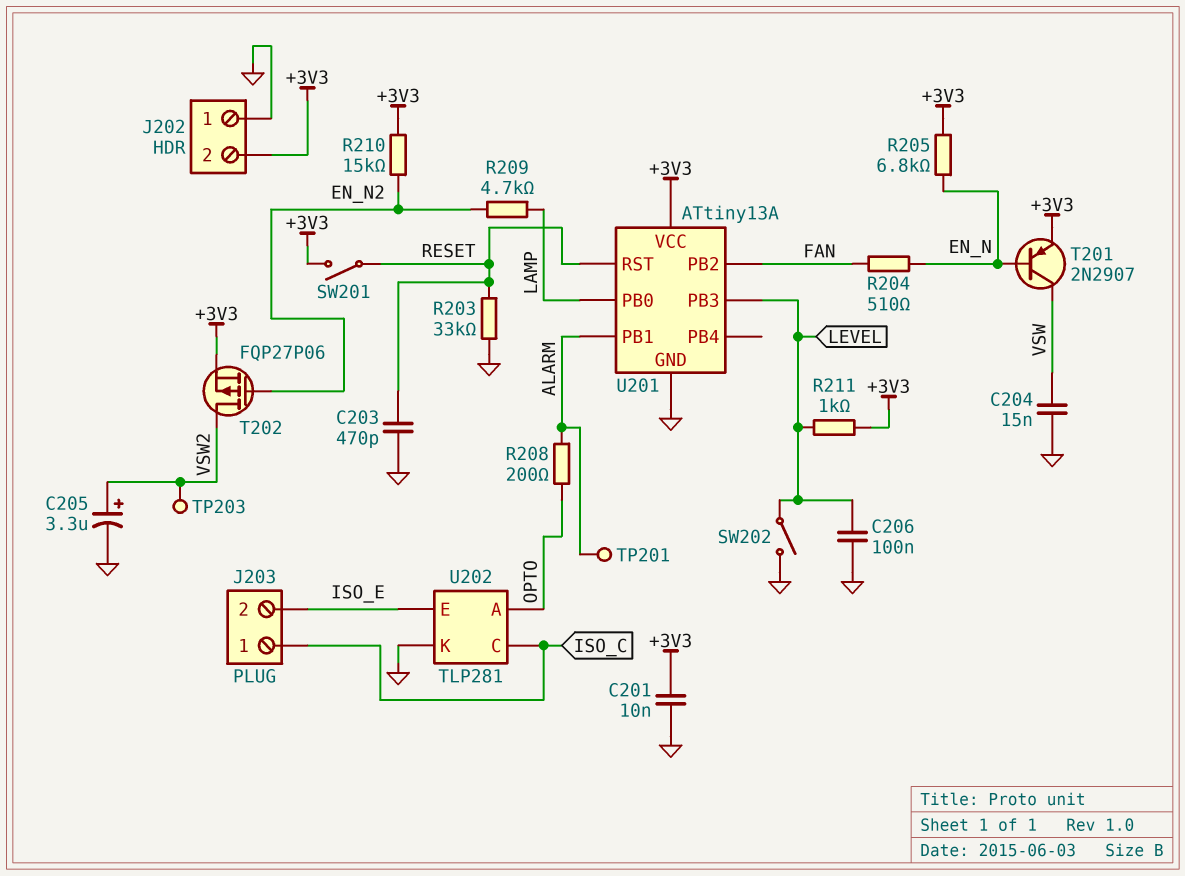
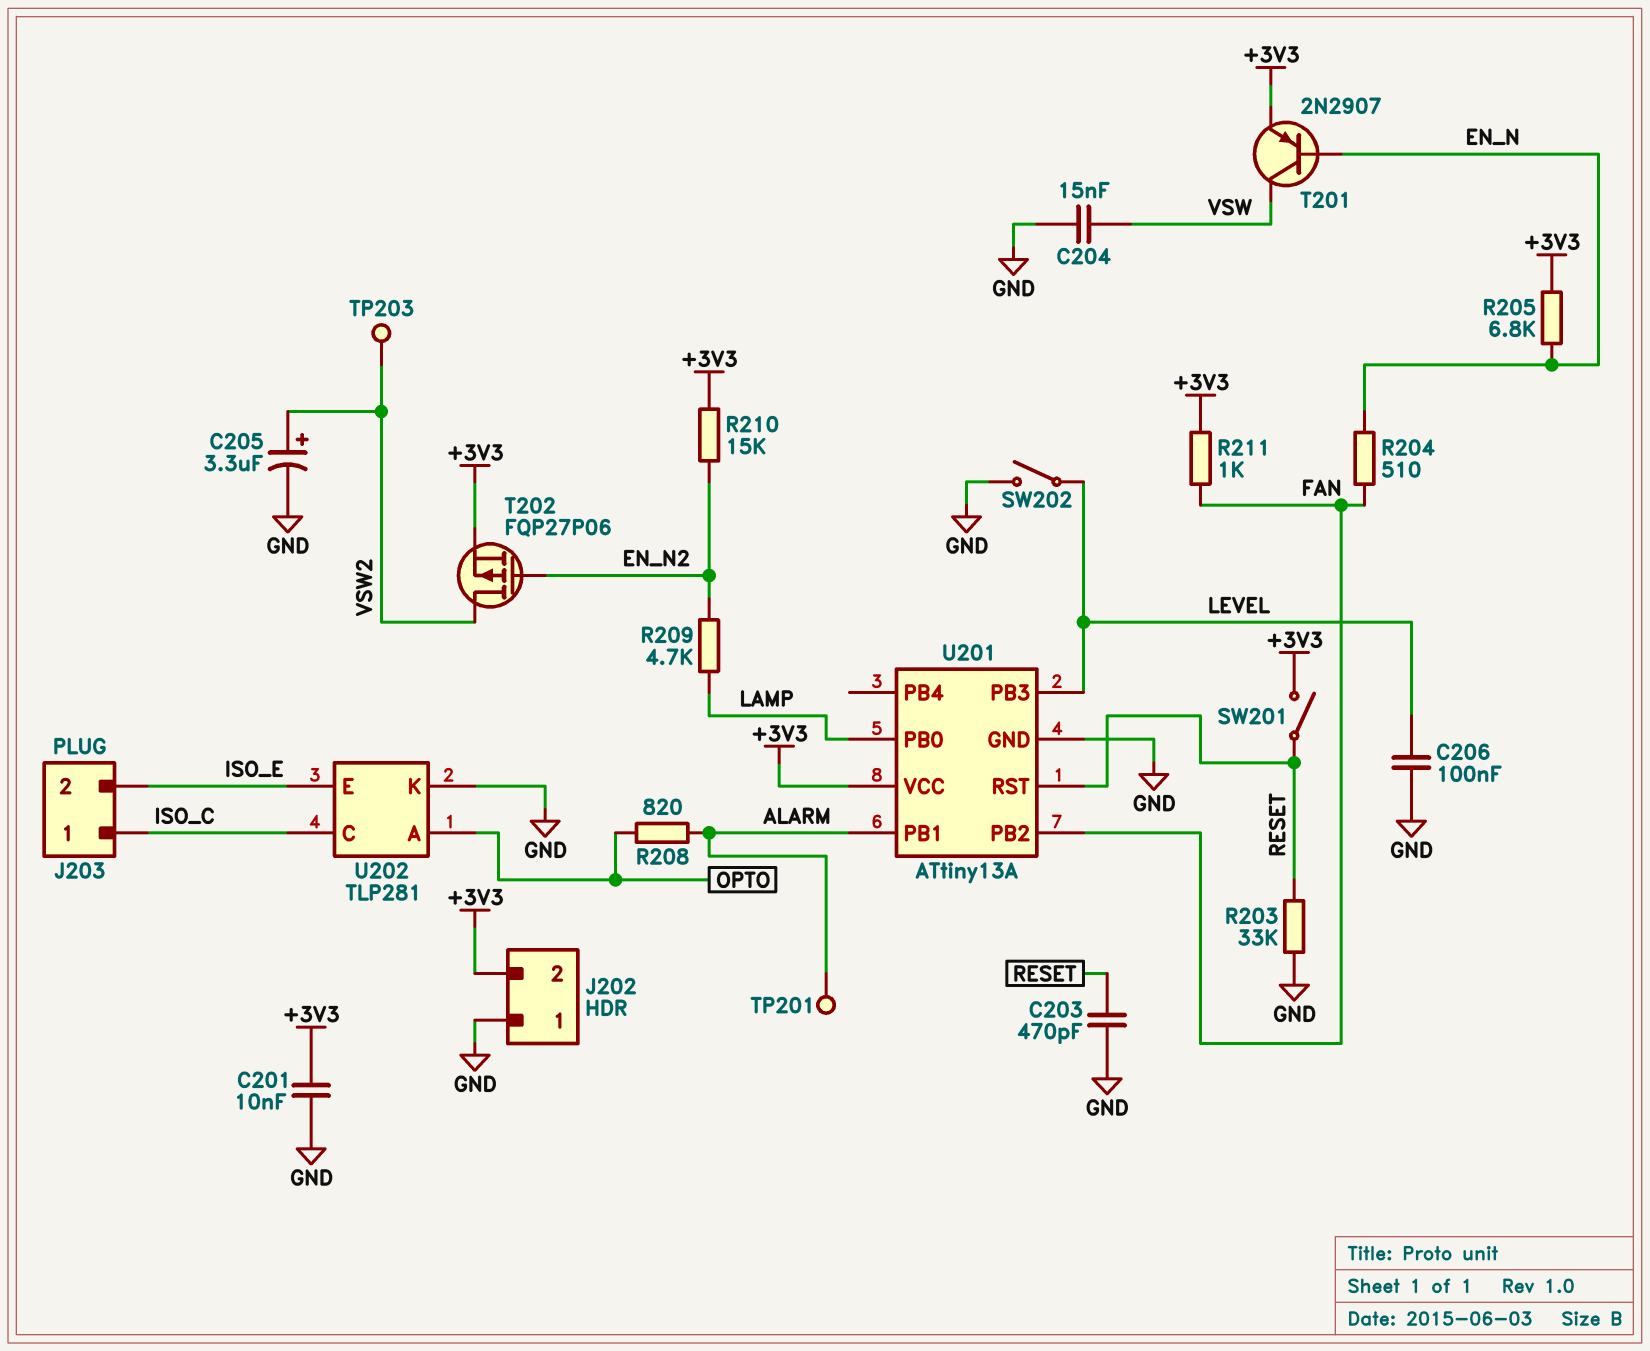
R208: 200 (ALARM, OPTO) -> 820 (ALARM, OPTO)
R211: 1k (+3V3, LEVEL) -> 1k (+3V3, FAN)

